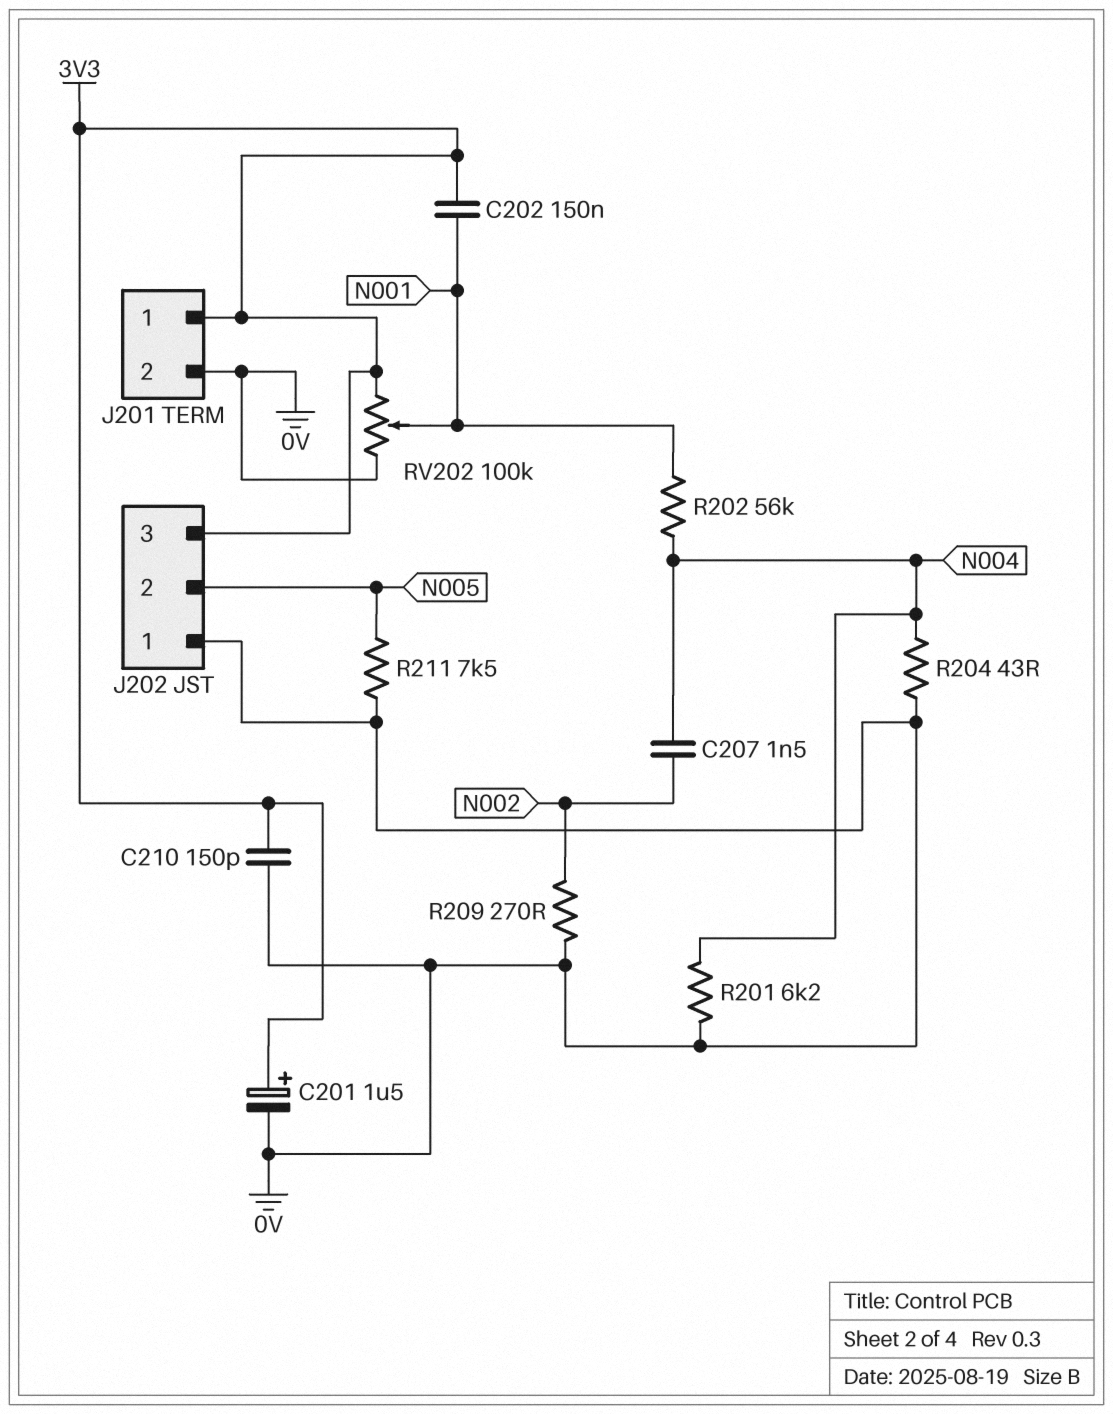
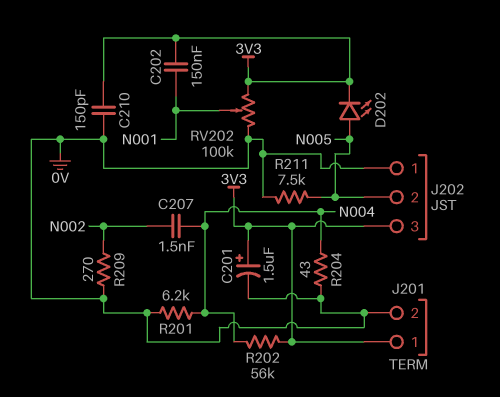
D202: none -> LED (A N005, K 3V3)
R202: 56k (N001, N004) -> 56k (3V3, N004)

